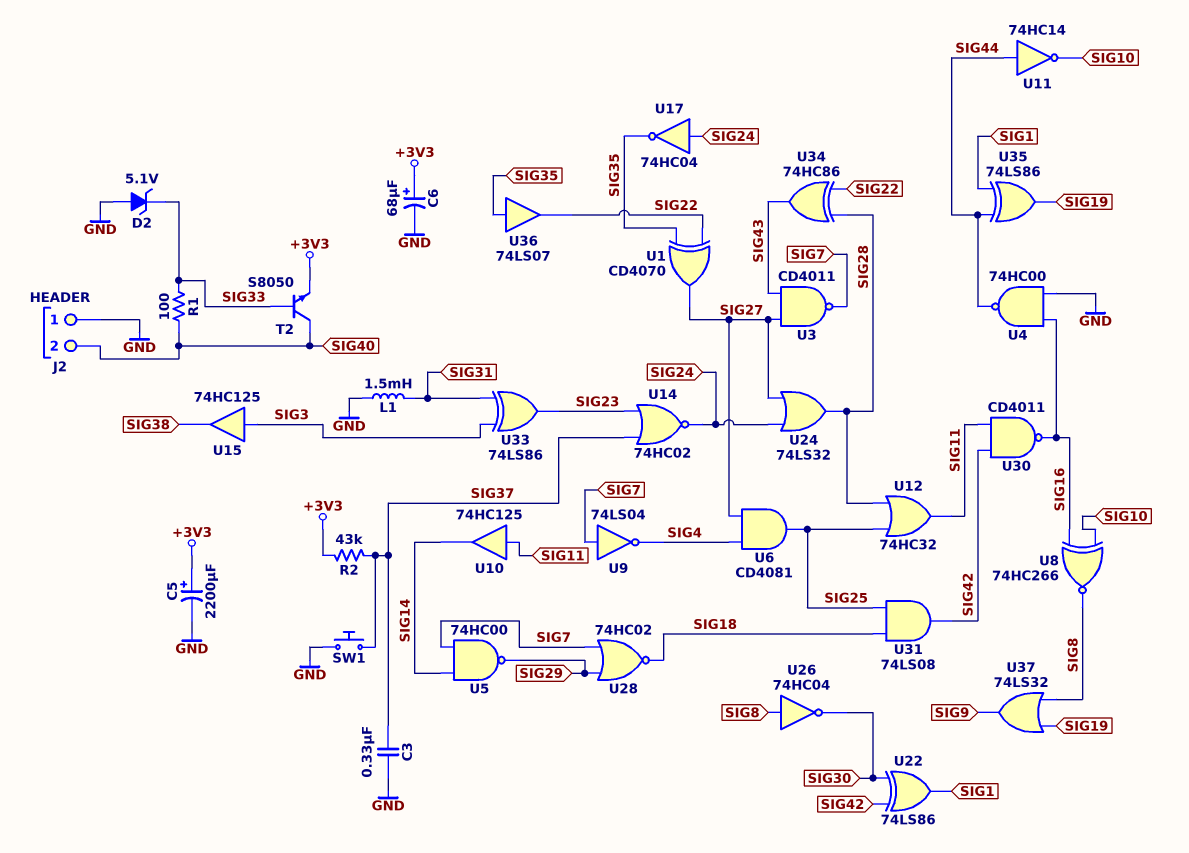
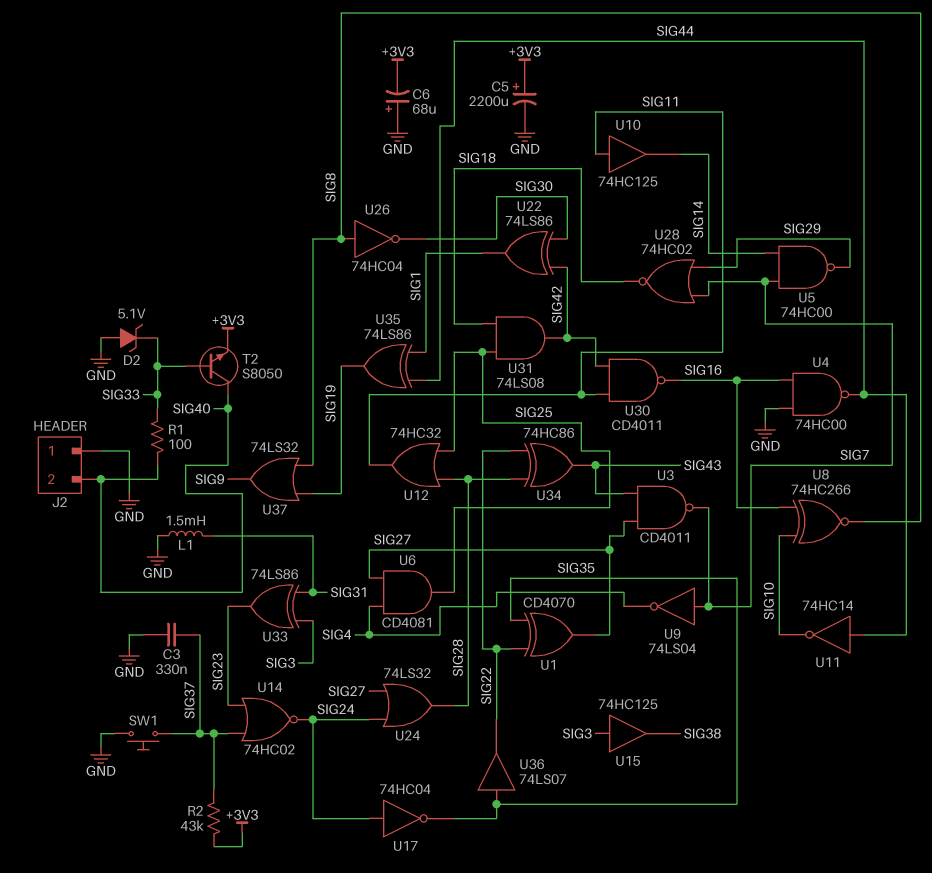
C6: 68uF (plus +3V3, minus GND) -> 68uF (plus GND, minus +3V3)

